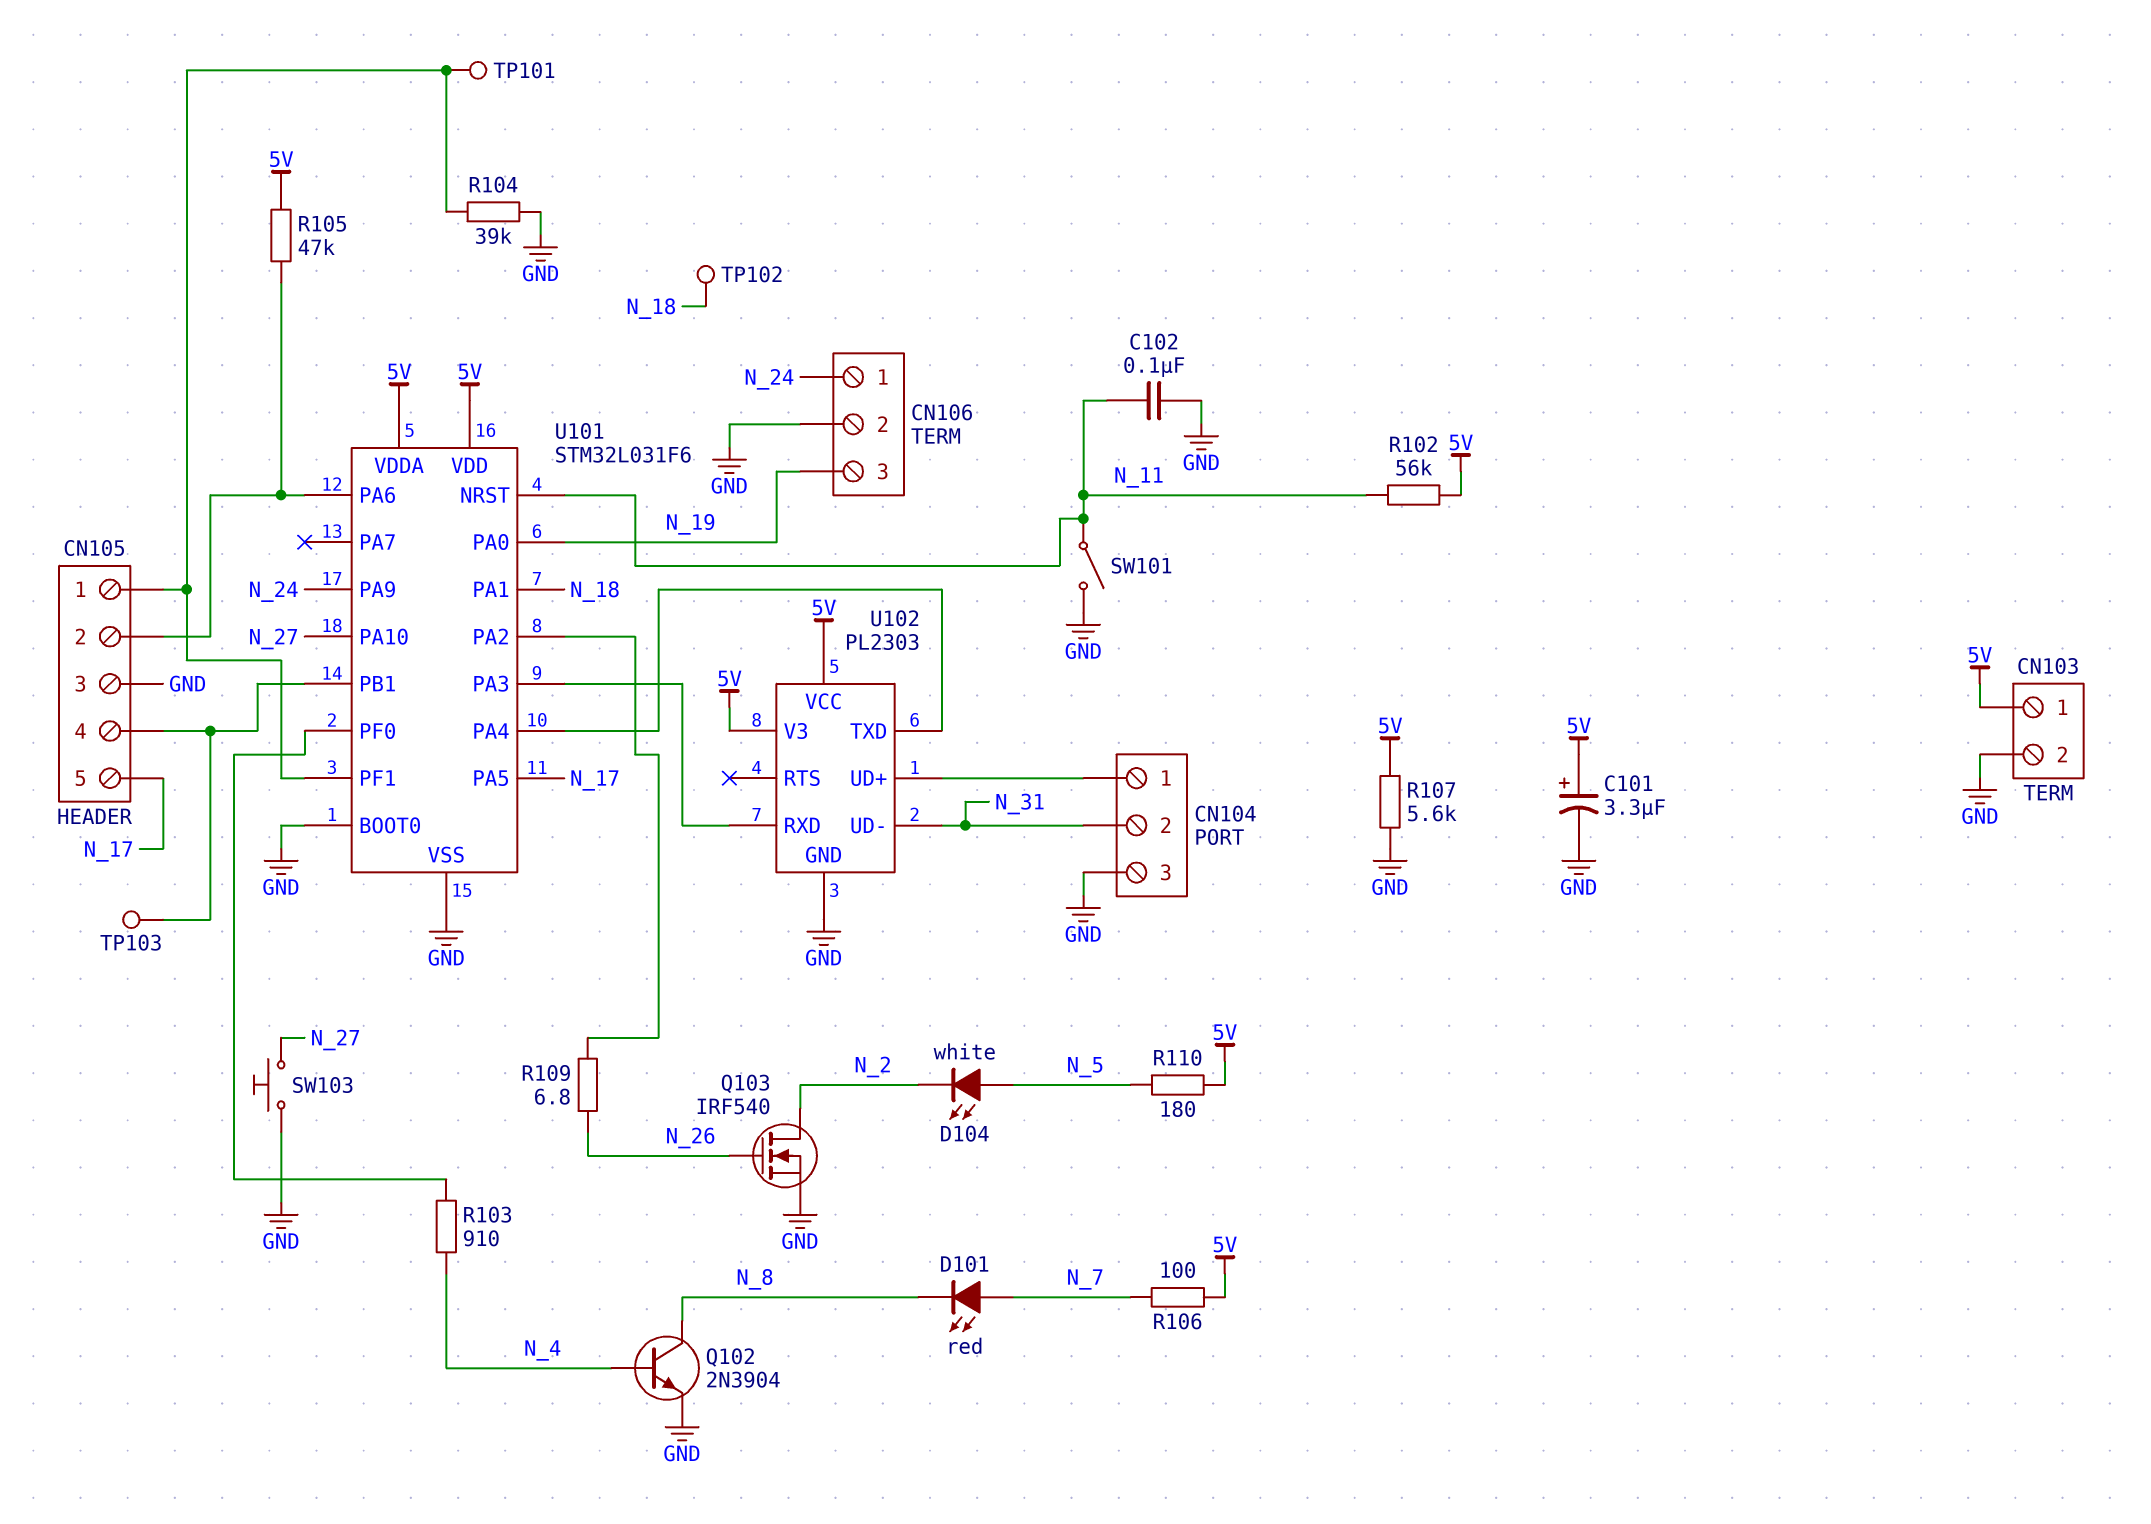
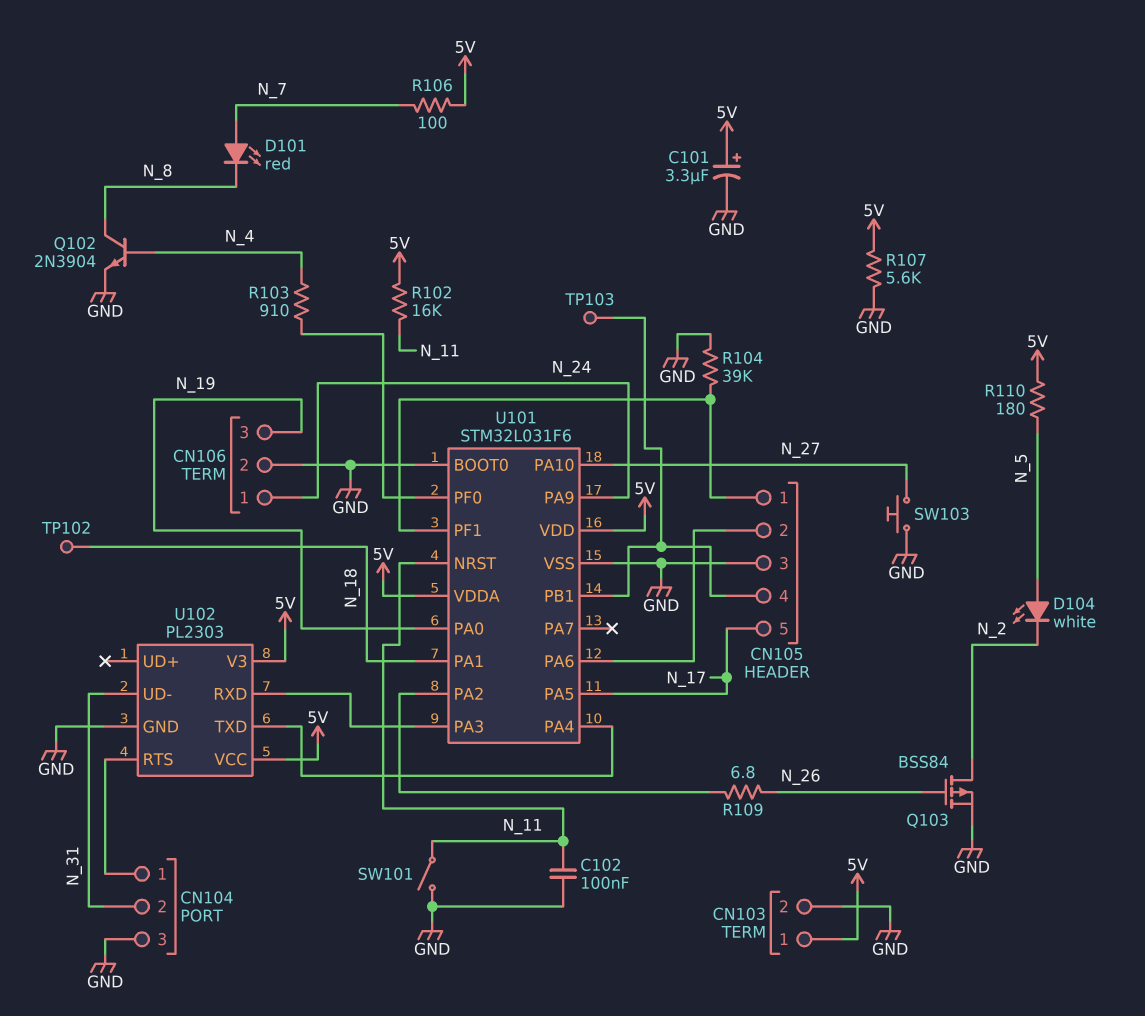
Q103: NMOS IRF540 (G N_26, D N_2, S GND) -> PMOS BSS84 (G N_26, D N_2, S GND)
R102: 56k (5V, N_11) -> 16k (5V, N_11)
R105: 47k (5V, CN105/2) -> none
TP101: test point (CN105/1) -> none
U102 pin RTS: none -> CN104/1
U102 pin UD+: CN104/1 -> none

